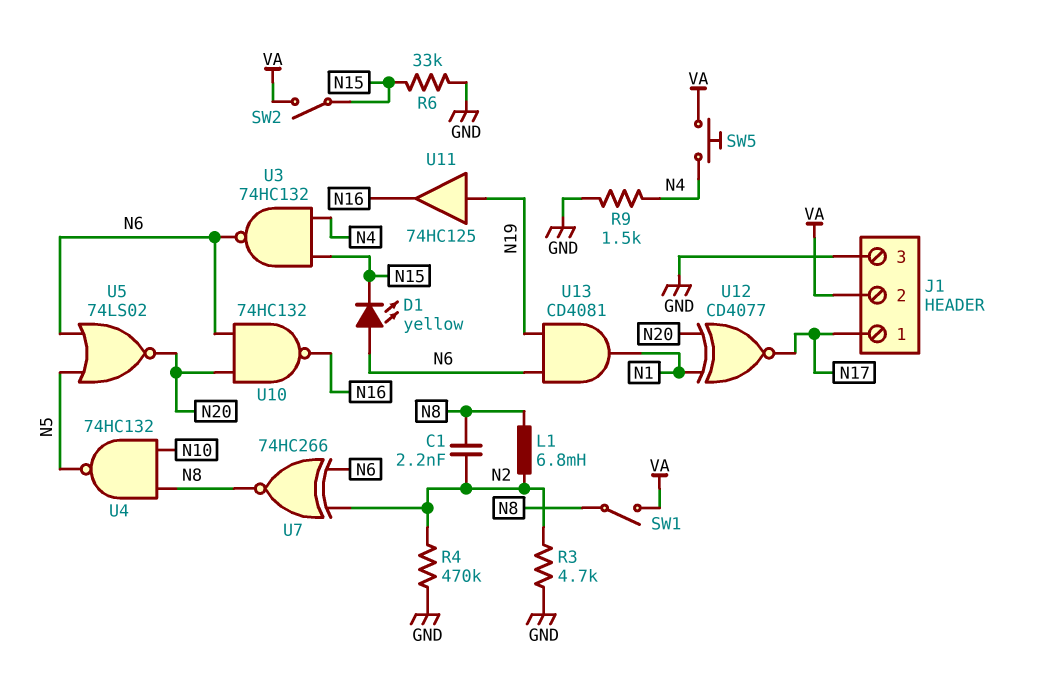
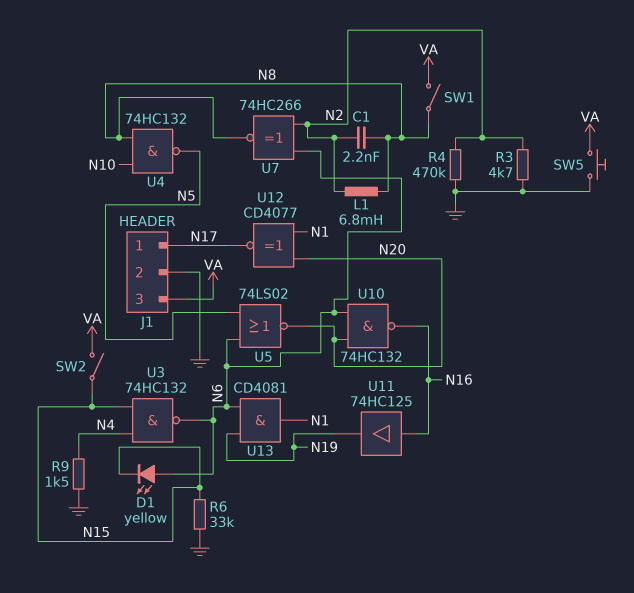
J1 pin 2: VA -> GND
J1 pin 3: GND -> VA
SW5: button (N4, VA) -> button (GND, VA)
U11: buffer 74HC125 (in N19, out N16) -> buffer 74HC125 (in N16, out N19)

